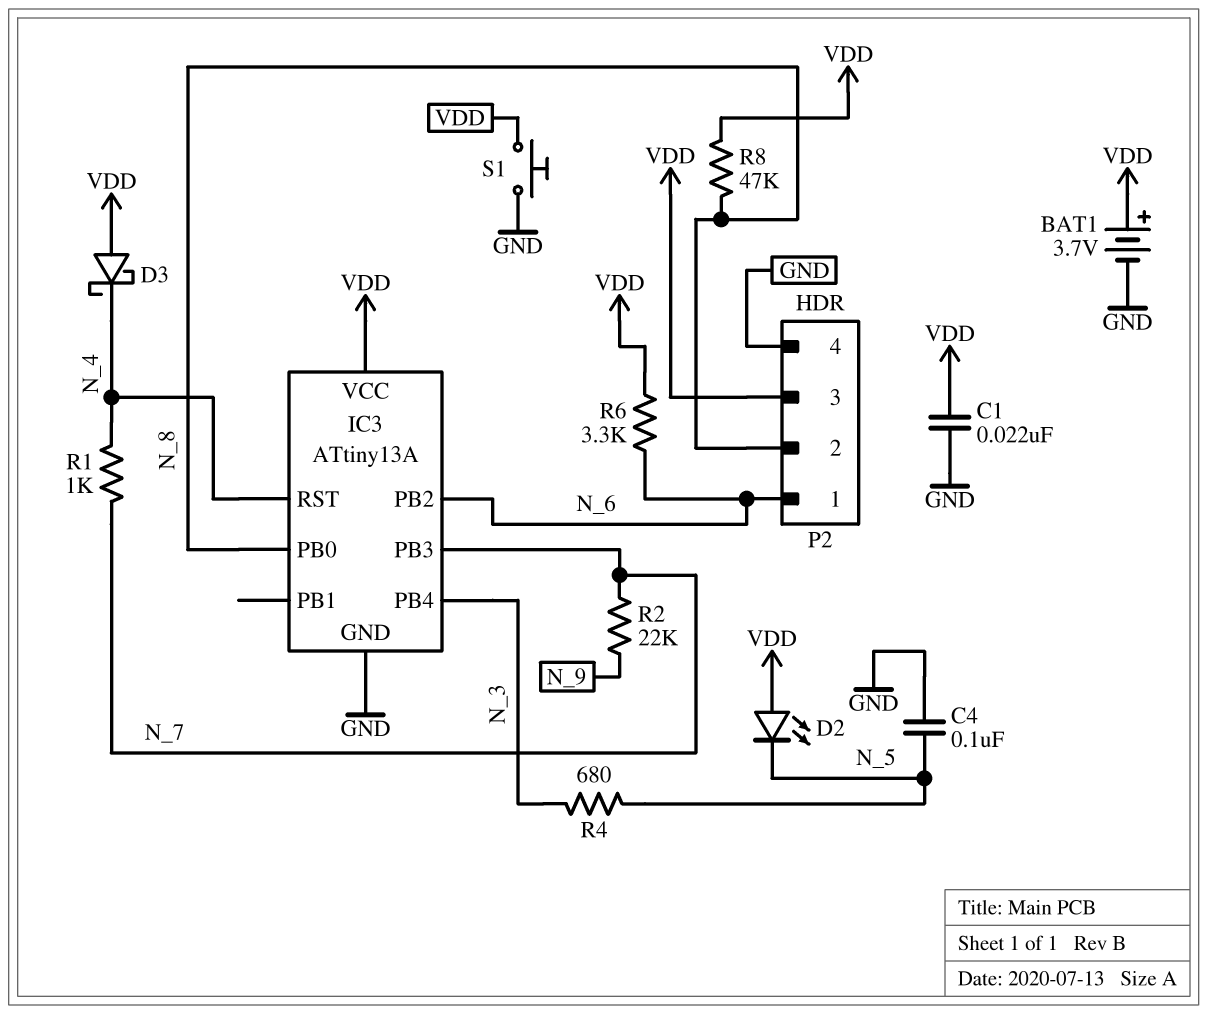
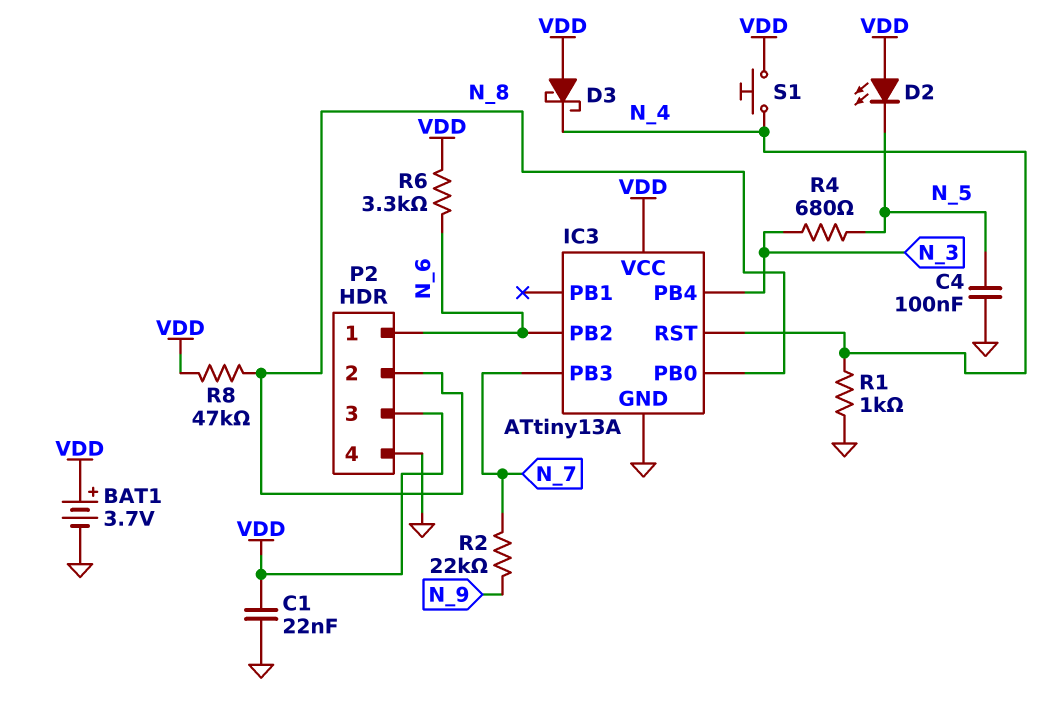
R1: 1k (N_4, N_7) -> 1k (GND, N_4)
S1: button (GND, VDD) -> button (N_4, VDD)

